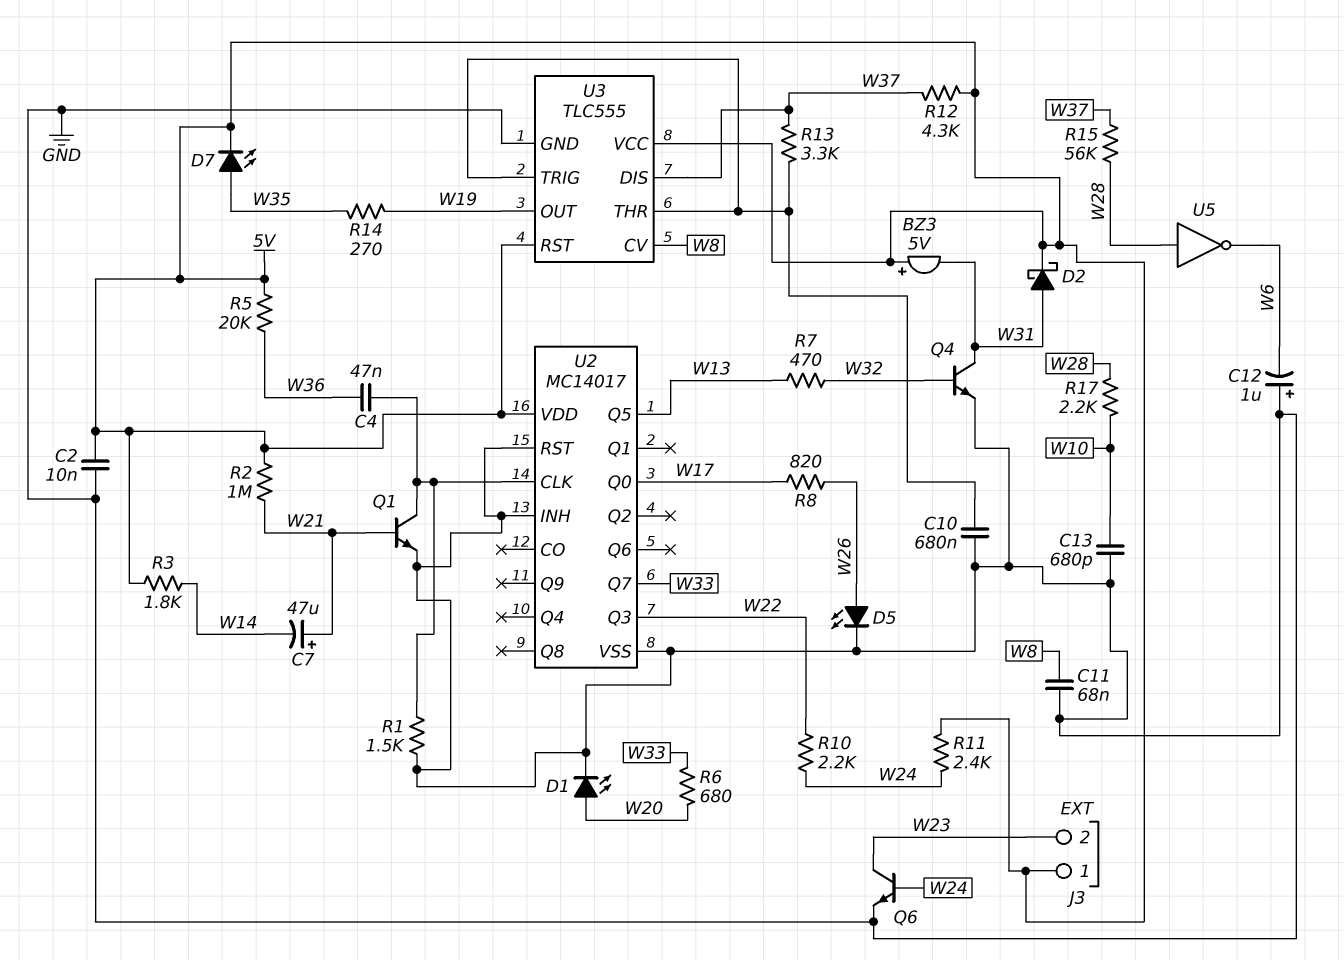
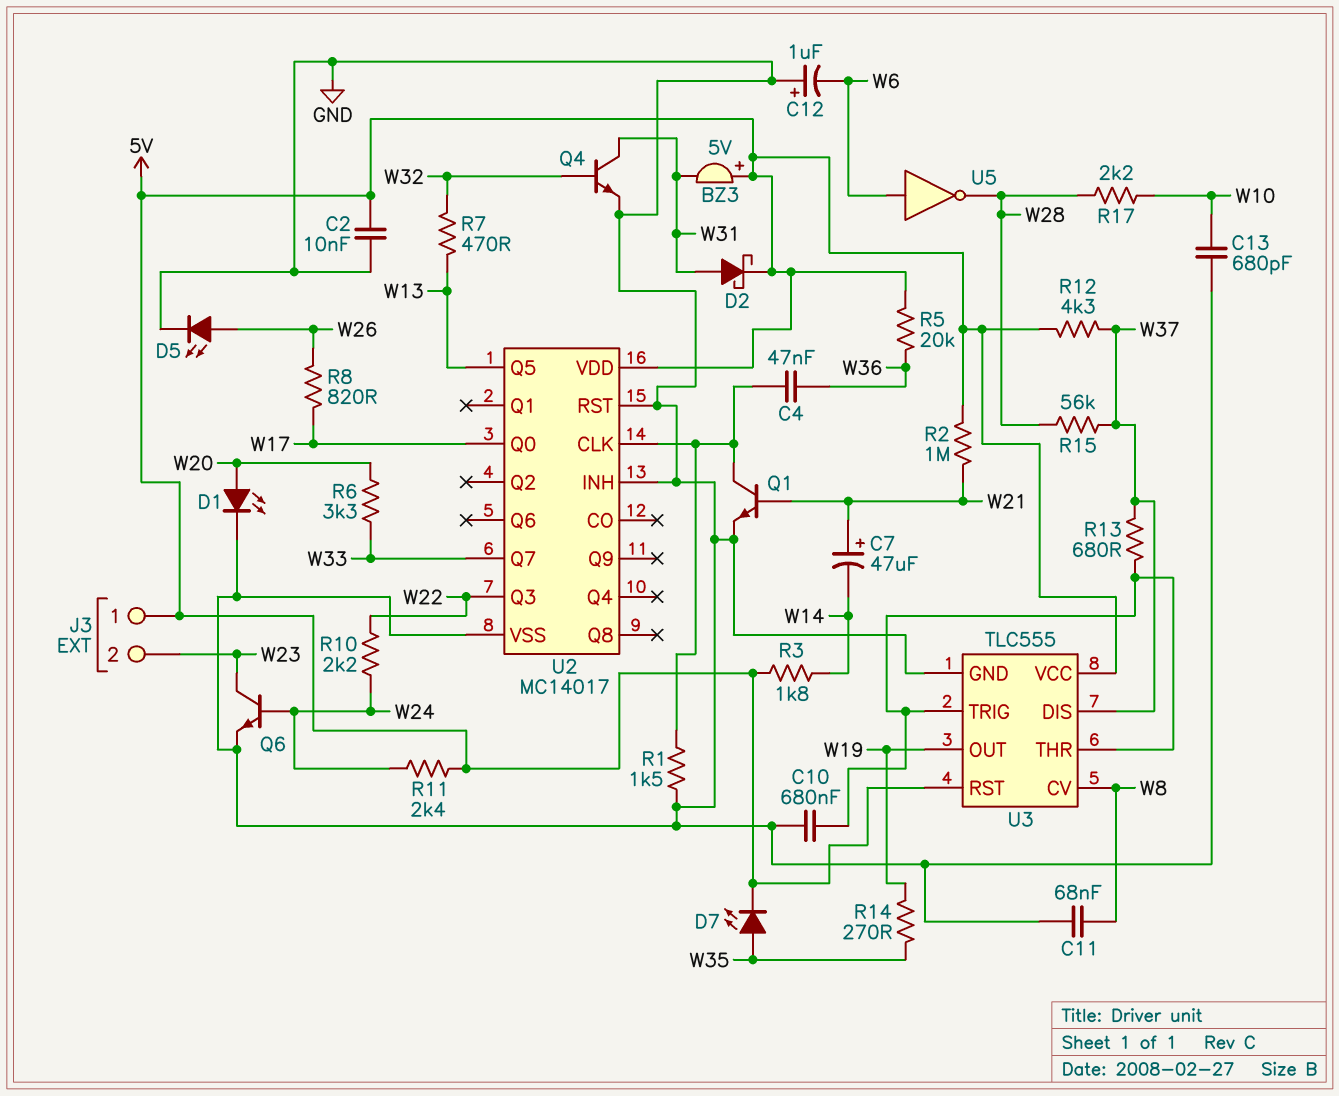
R6: 680 (W20, W33) -> 3.3k (W20, W33)
R13: 3.3k (U3/THR, W37) -> 680 (U3/THR, W37)
U5: NOT (in W28, out W6) -> NOT (in W6, out W28)

